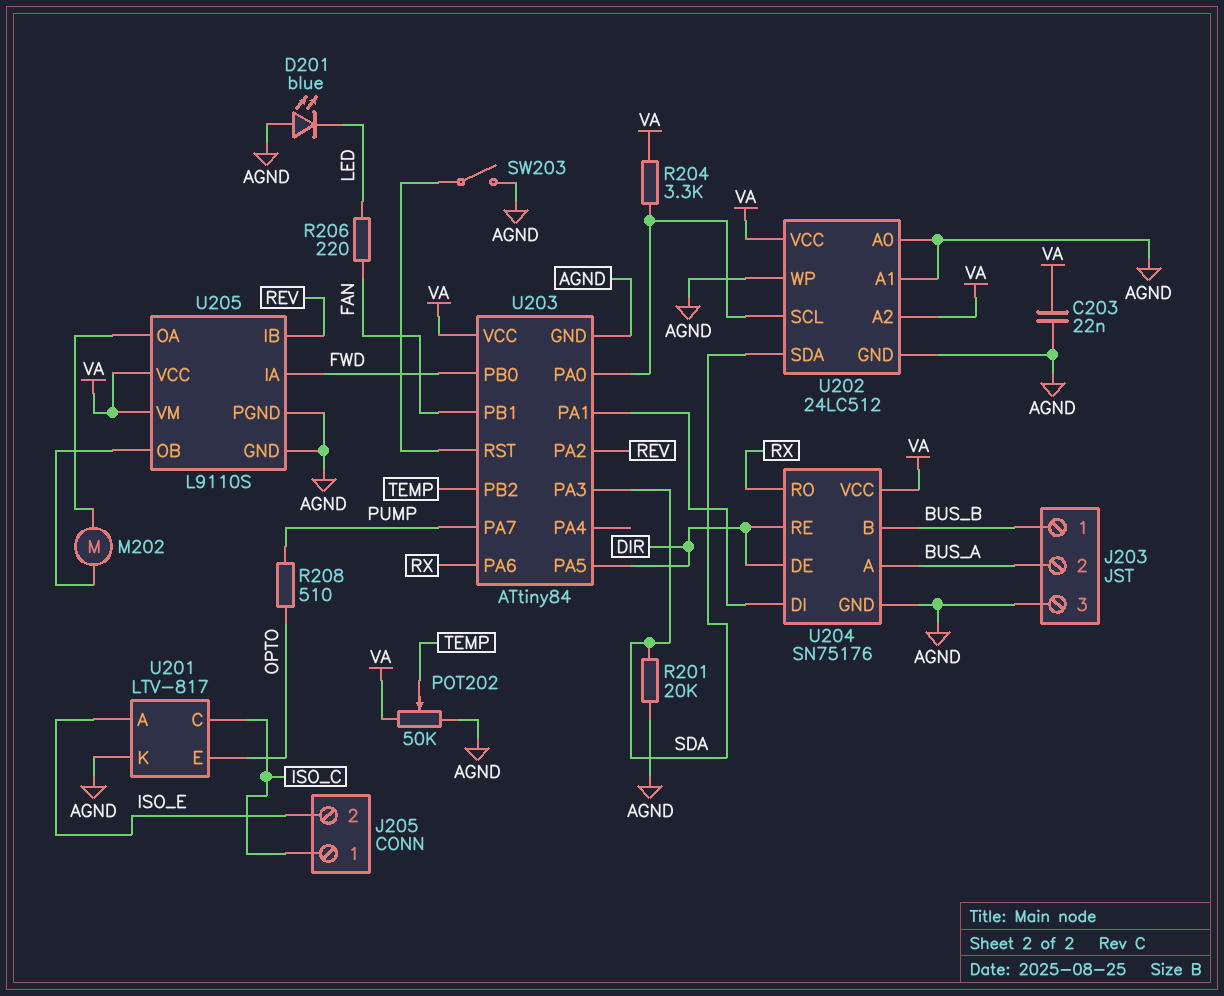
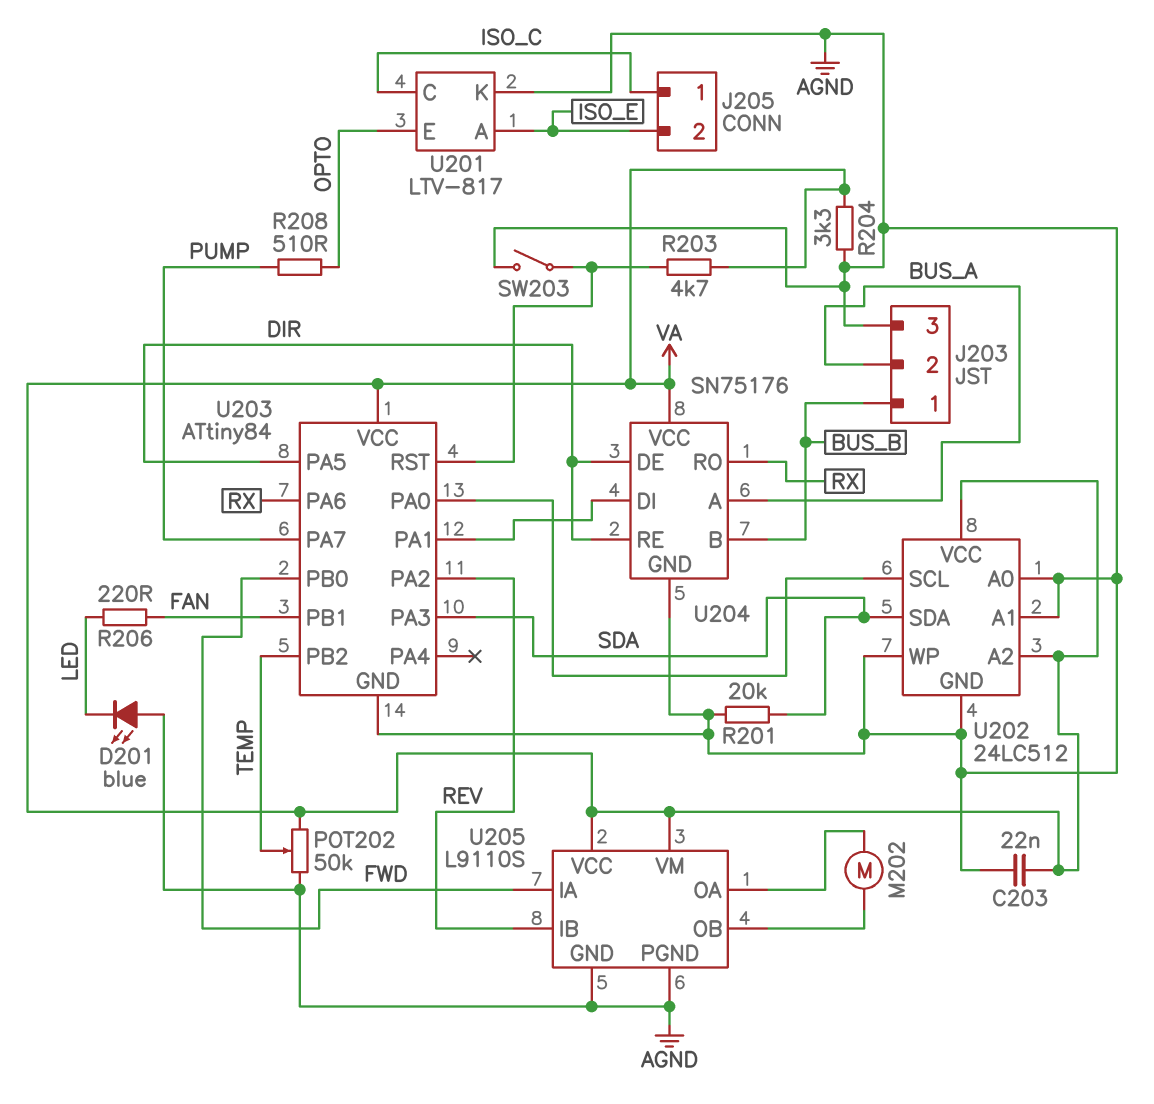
R203: none -> 4.7k (U203/RST, VA)
R204: 3.3k (U202/SCL, VA) -> 3.3k (AGND, VA)

